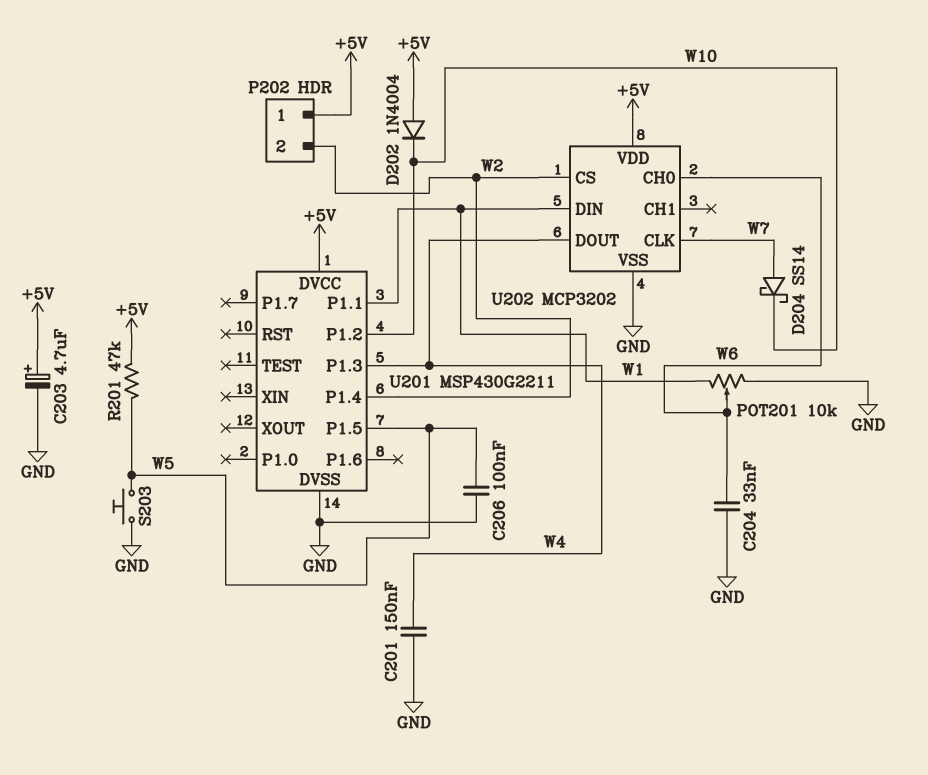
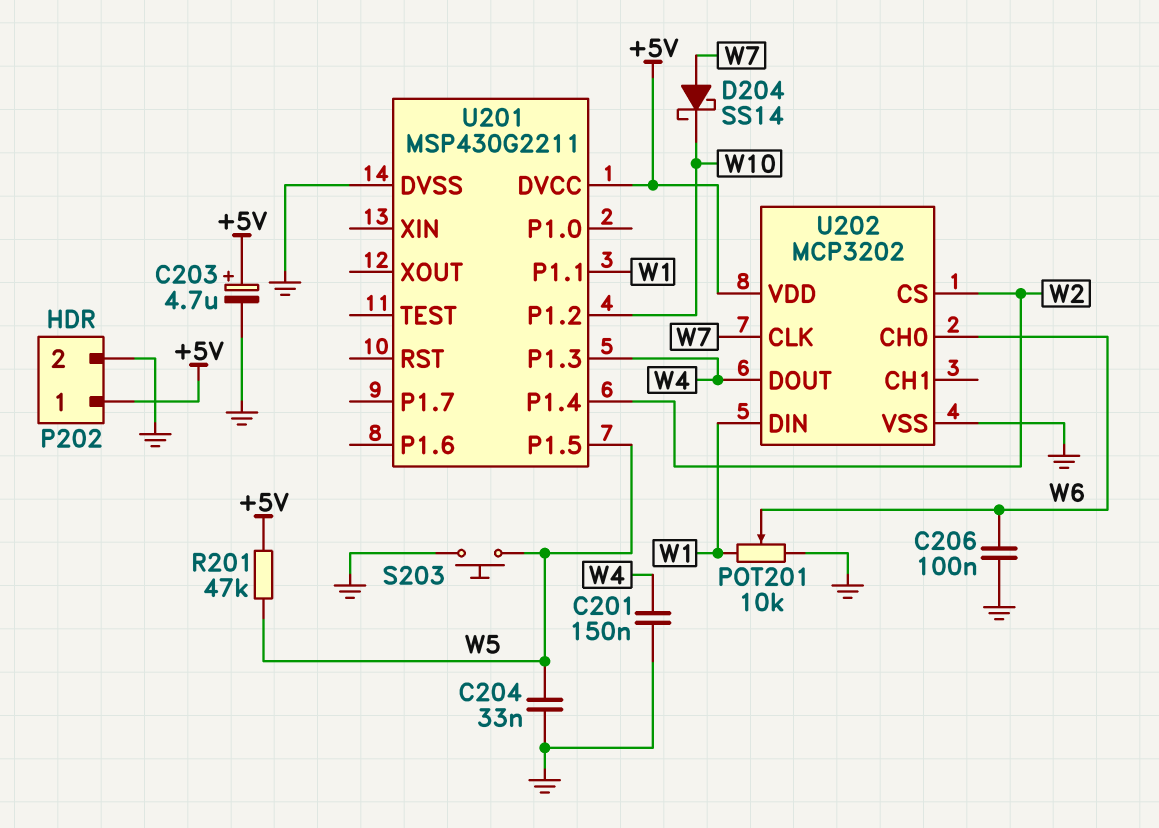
C204: 33nF (GND, W6) -> 33nF (GND, W5)
C206: 100nF (GND, W5) -> 100nF (GND, W6)
D202: diode 1N4004 (A +5V, K W10) -> none
P202 pin 2: W2 -> GND

